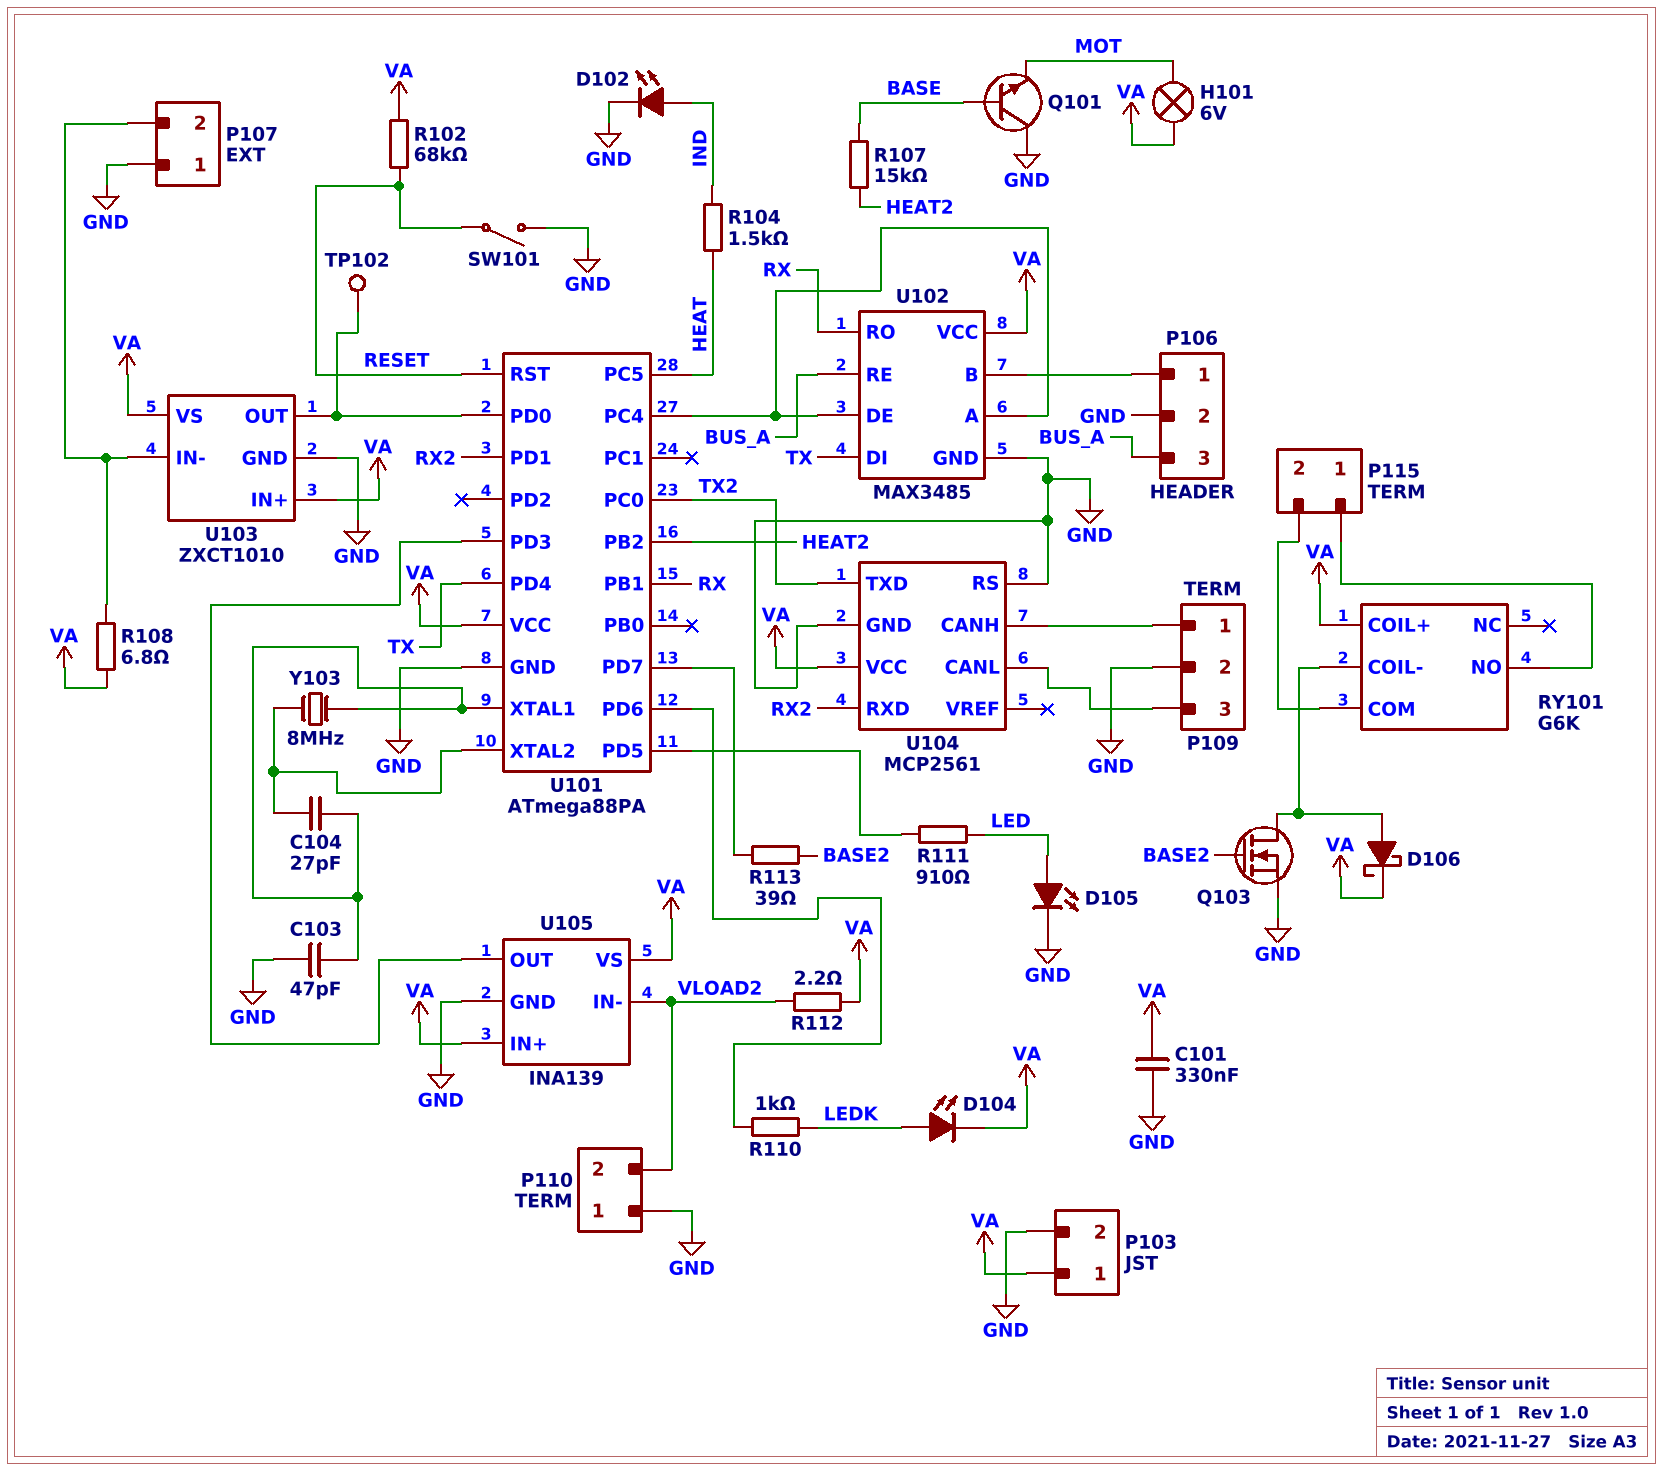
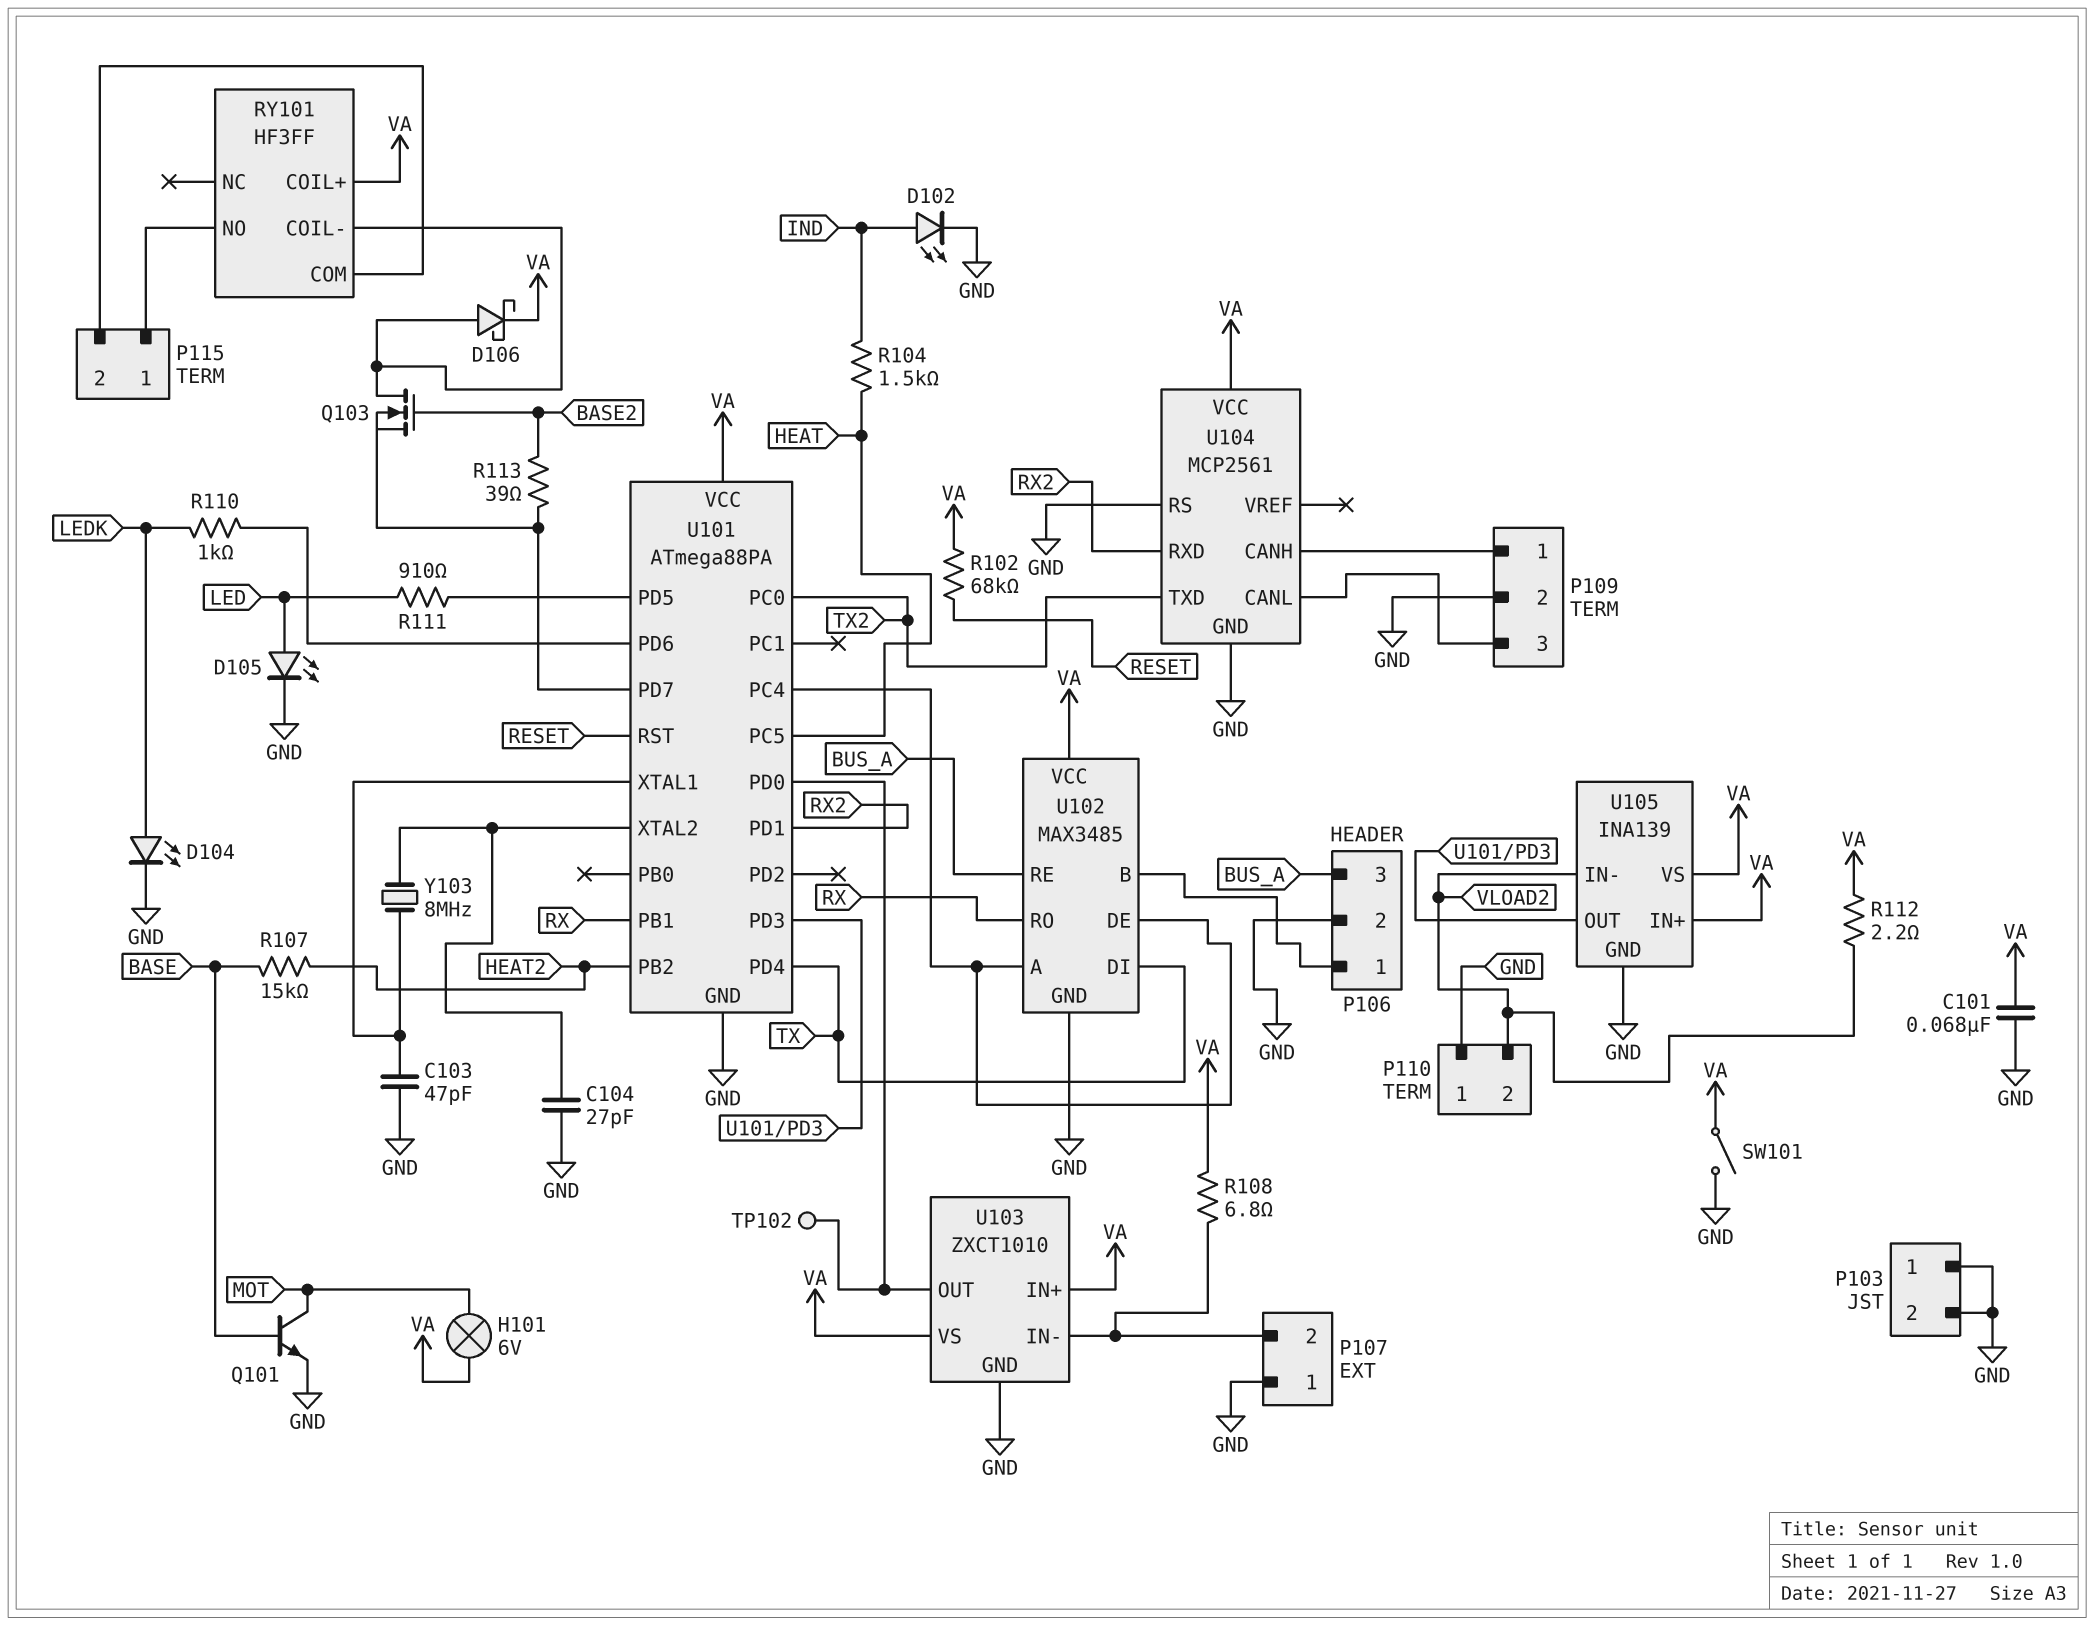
C101: 330nF (GND, VA) -> 68nF (GND, VA)
C104: 27pF (U101/XTAL1, U101/XTAL2) -> 27pF (GND, U101/XTAL2)
D104: LED (A LEDK, K VA) -> LED (A LEDK, K GND)
P103 pin 1: VA -> GND
Q101: NPN (B BASE, C GND, E MOT) -> NPN (B BASE, C MOT, E GND)
Q103: NMOS (G BASE2, D RY101/COIL-, S GND) -> NMOS (G BASE2, D RY101/COIL-, S U101/PD7)
RY101: G6K -> HF3FF
SW101: switch (GND, RESET) -> switch (GND, VA)

